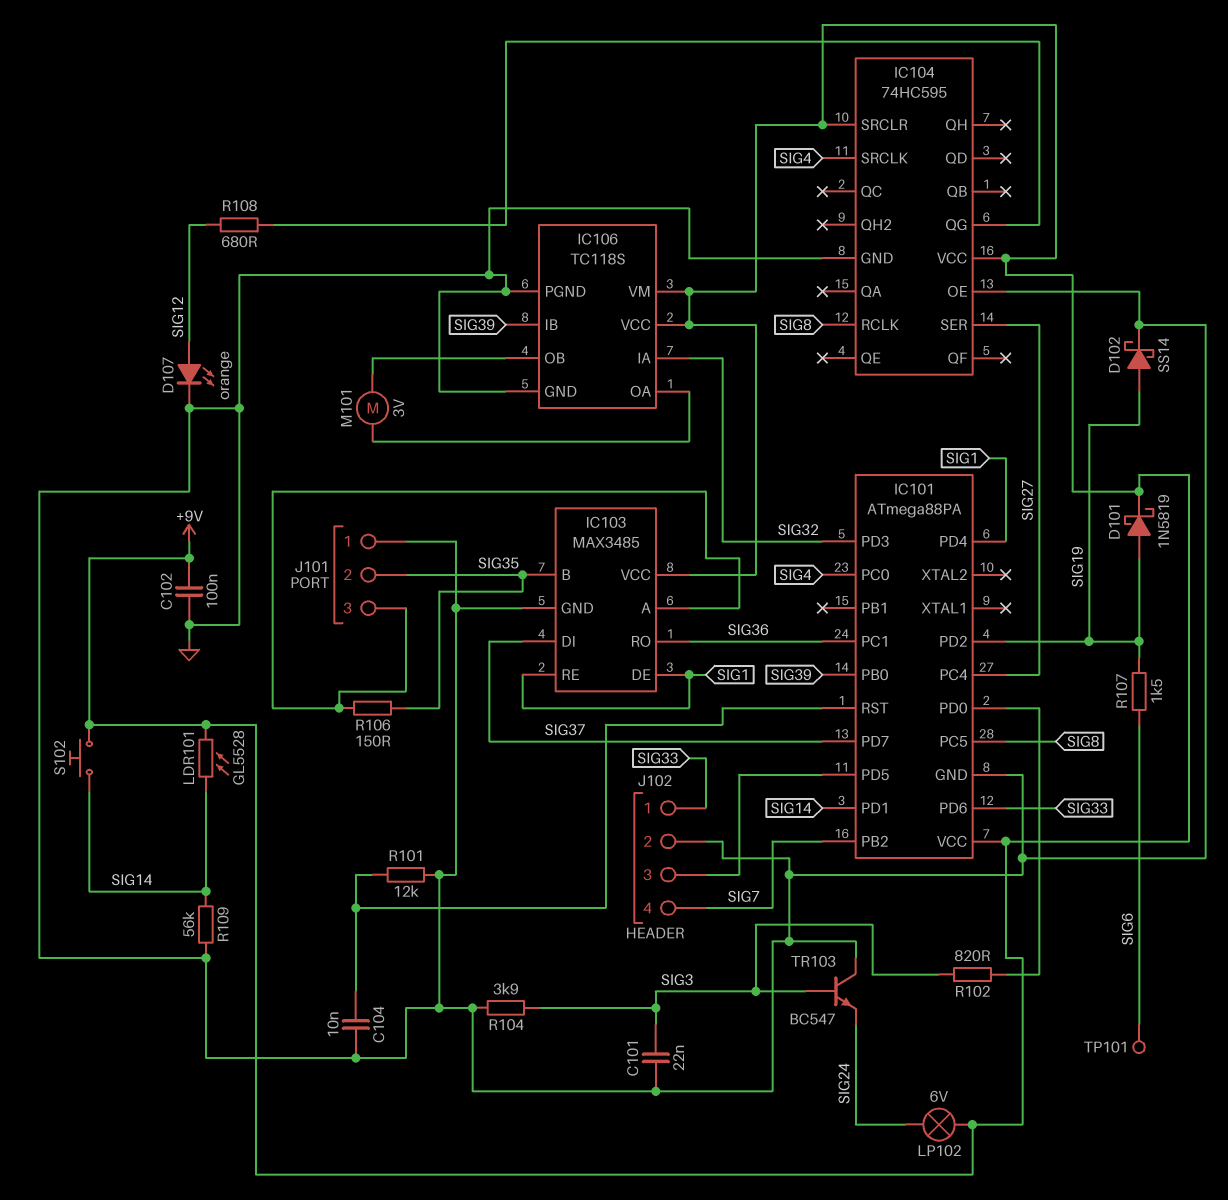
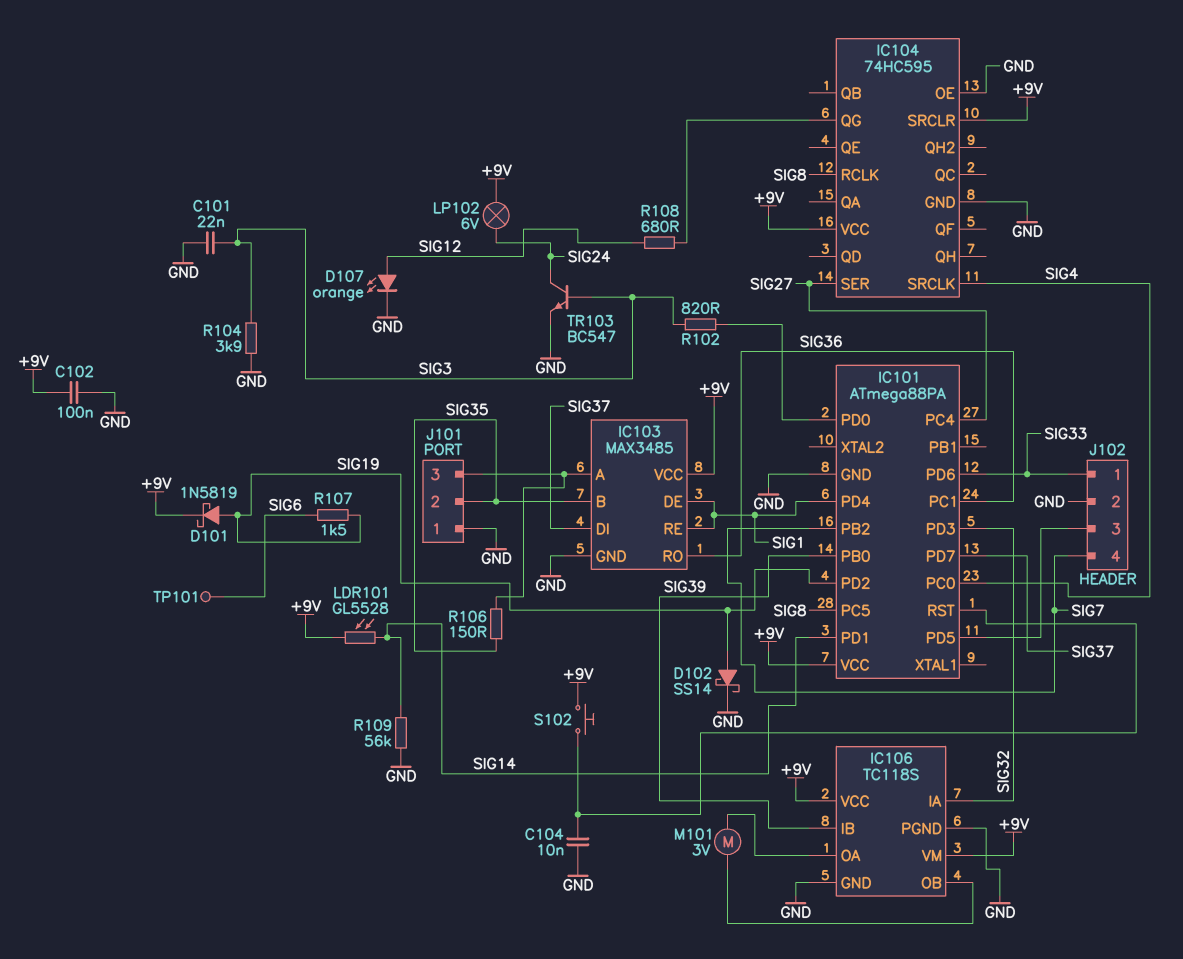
R101: 12k (GND, IC101/RST) -> none
S102: button (+9V, SIG14) -> button (+9V, IC101/RST)
TR103: NPN BC547 (B SIG3, C GND, E SIG24) -> NPN BC547 (B SIG3, C SIG24, E GND)

